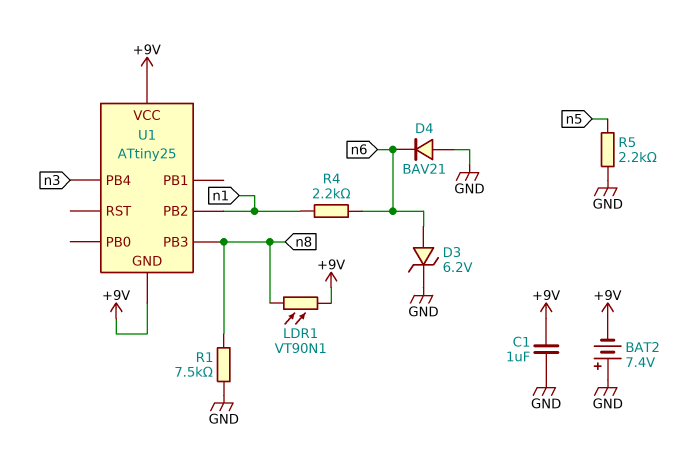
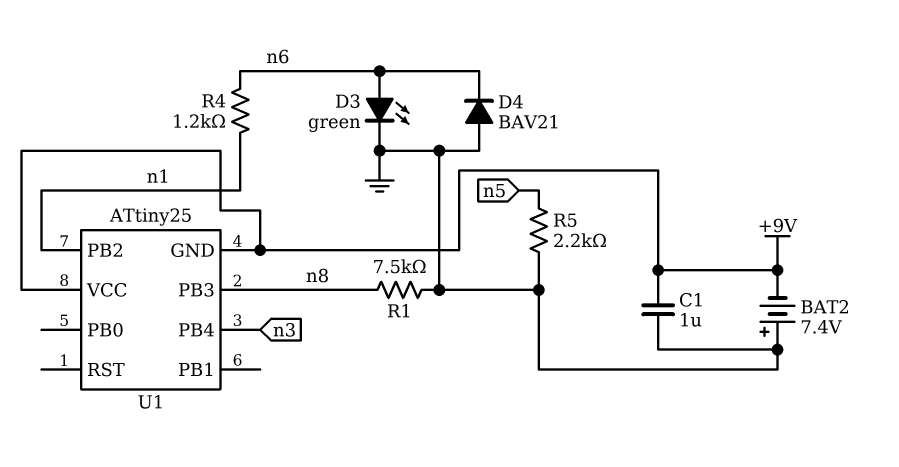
D3: zener 6.2V (A n6, K GND) -> LED green (A n6, K GND)
LDR1: VT90N1 (+9V, n8) -> none
R4: 2.2k (n1, n6) -> 1.2k (n1, n6)

